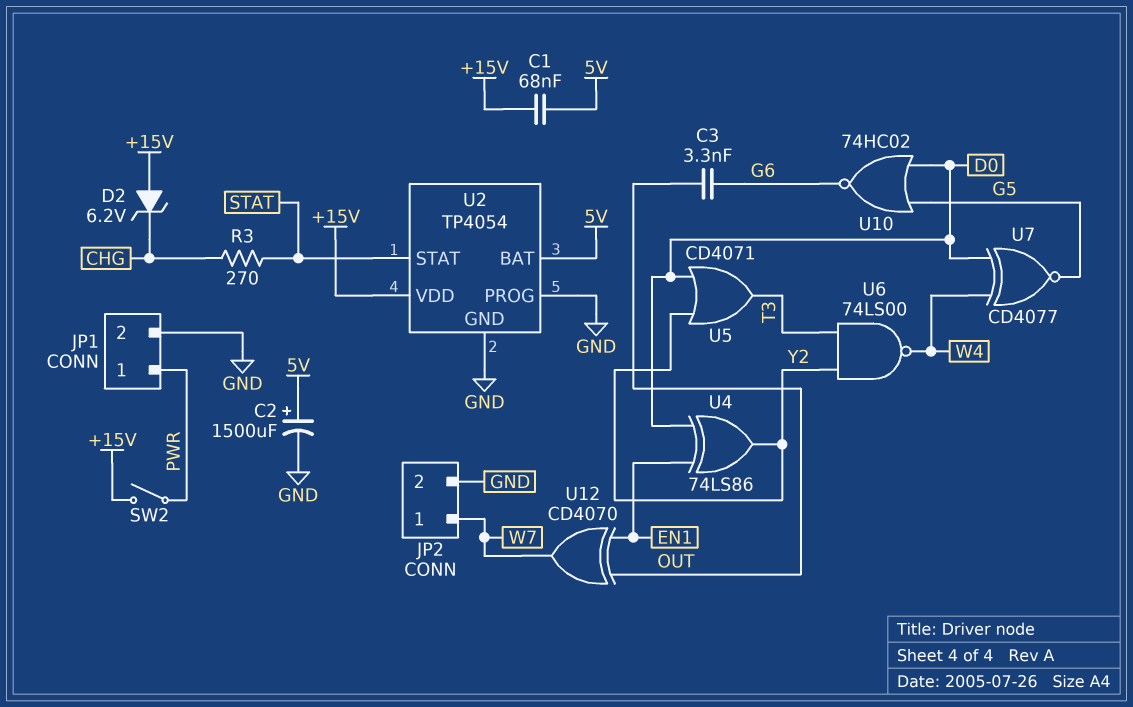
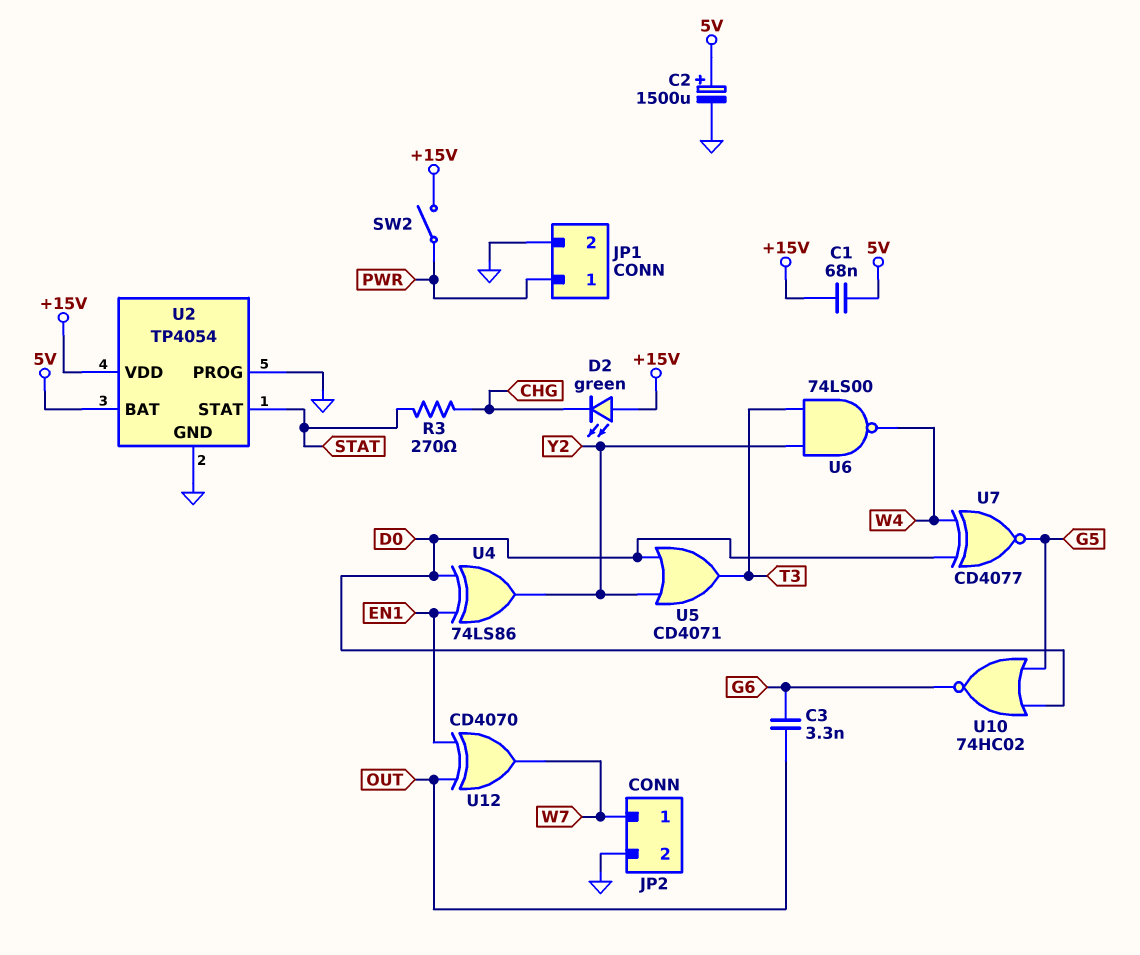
D2: zener 6.2V (A +15V, K CHG) -> LED green (A +15V, K CHG)

